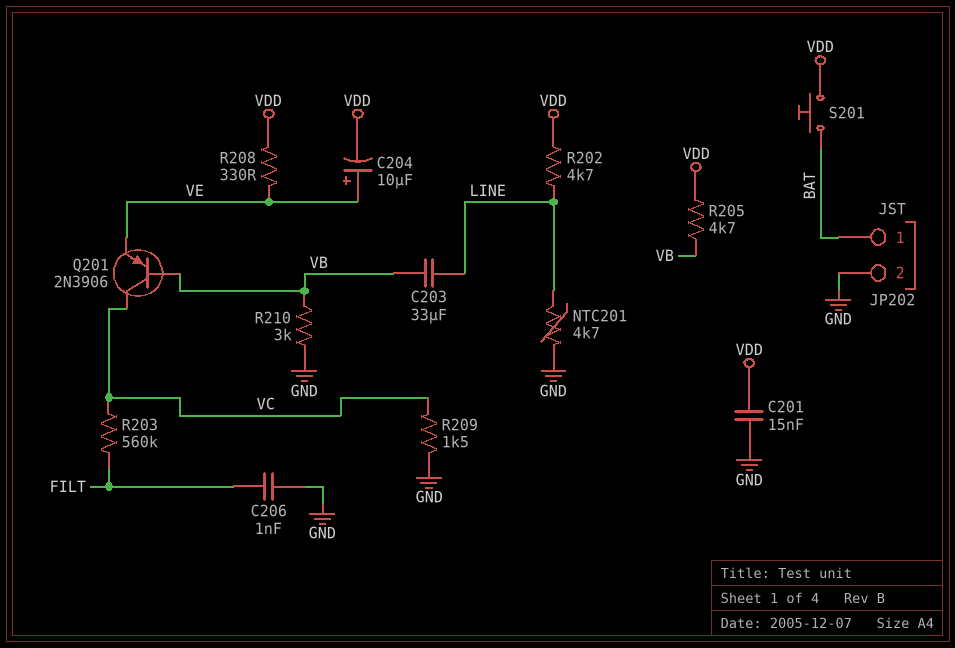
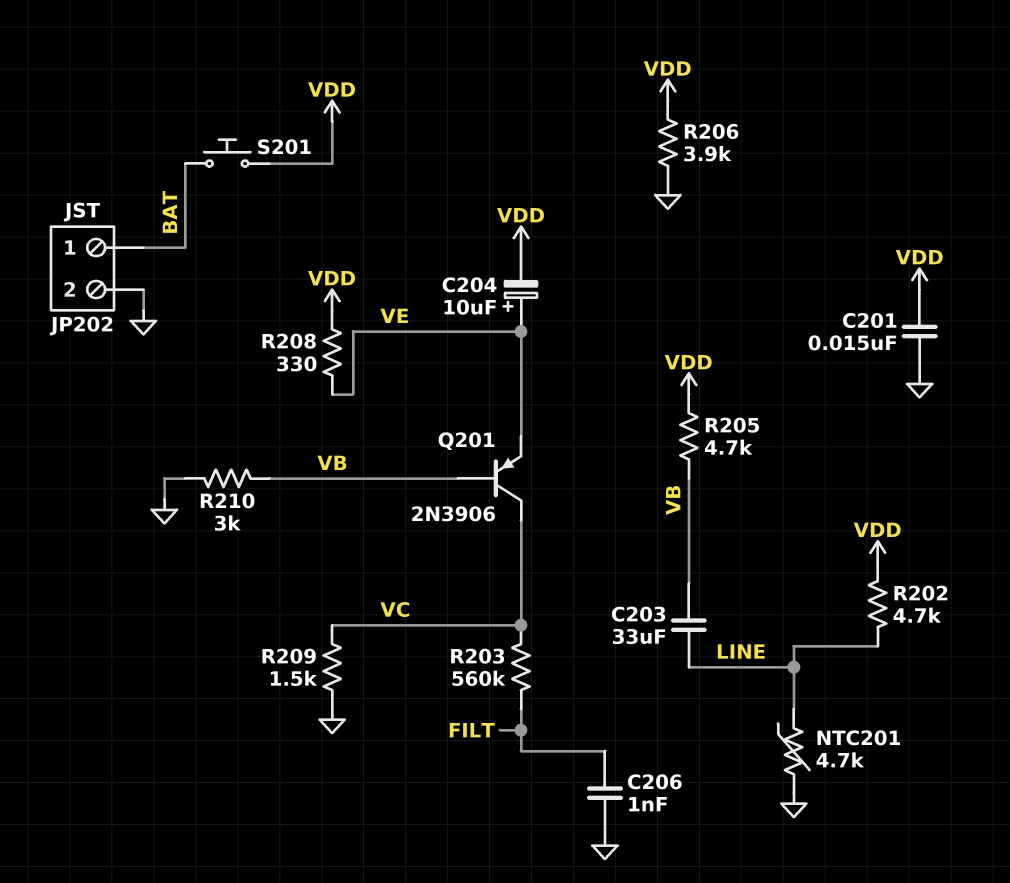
R206: none -> 3.9k (GND, VDD)

